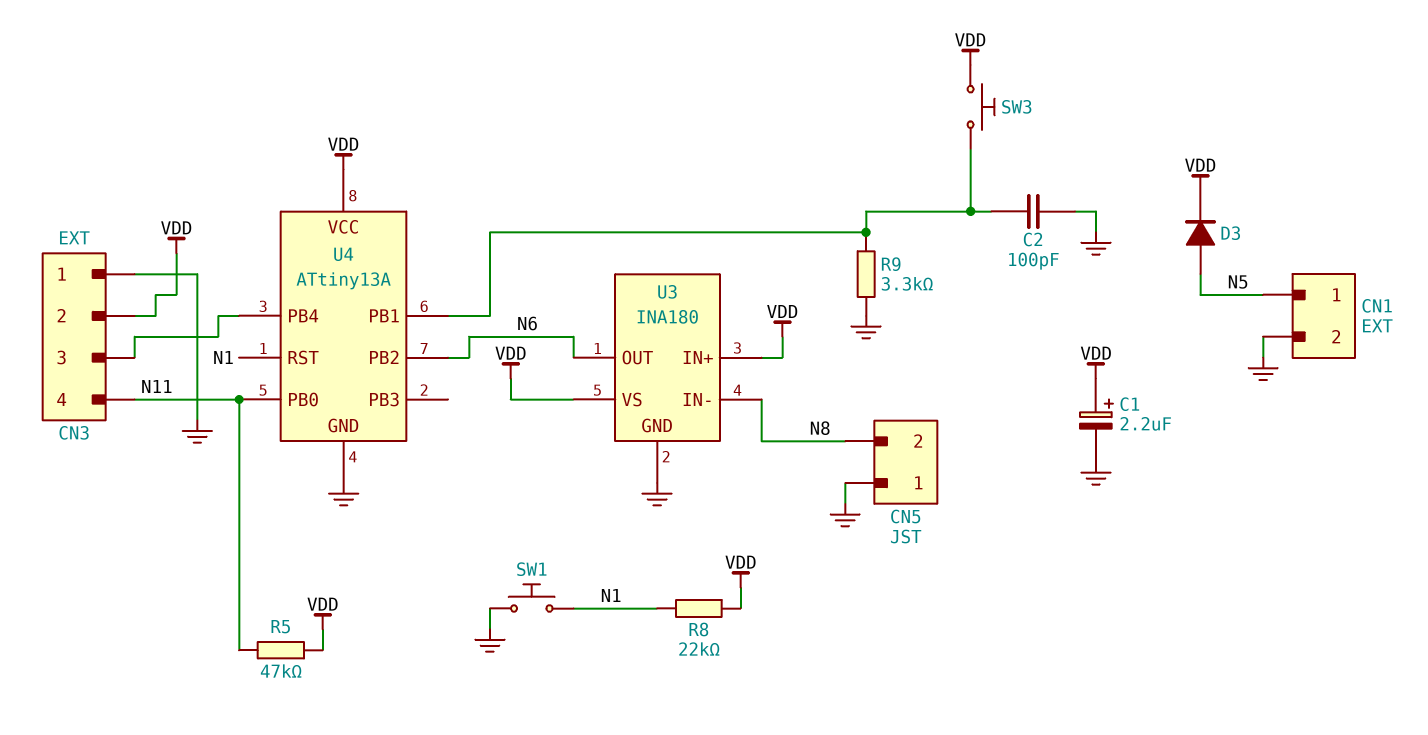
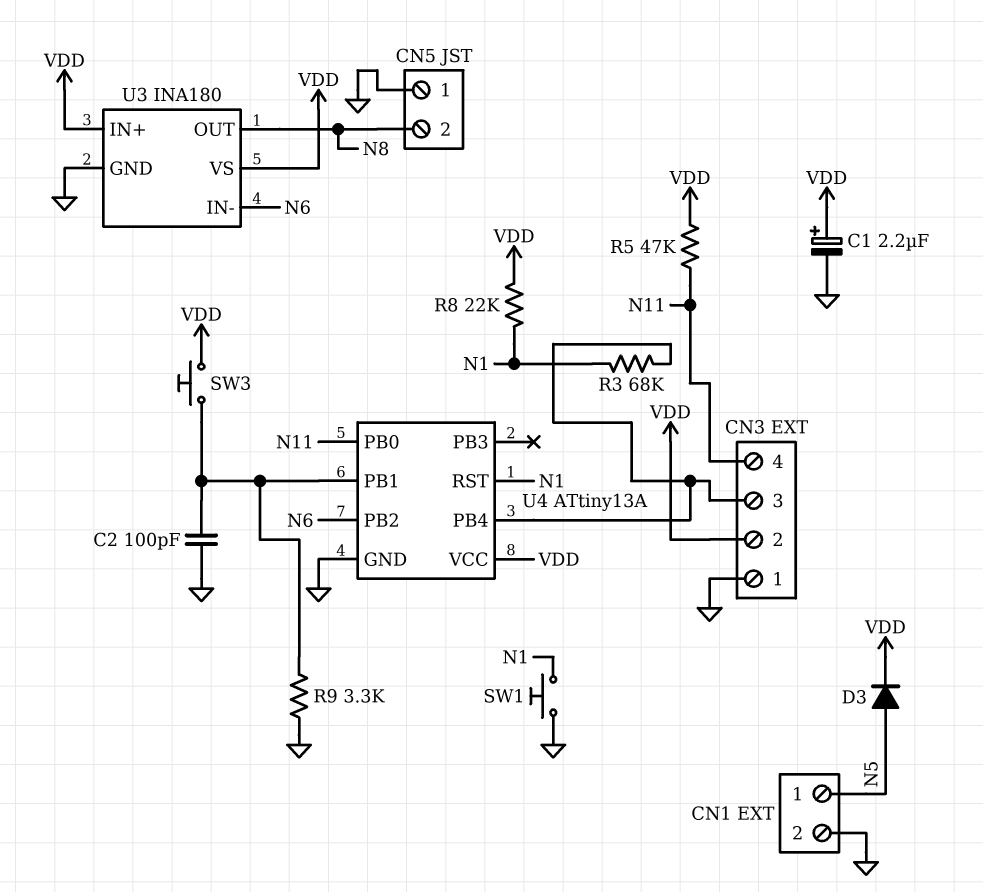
R3: none -> 68k (CN3/3, N1)
U3 pin IN-: N8 -> N6
U3 pin OUT: N6 -> N8

